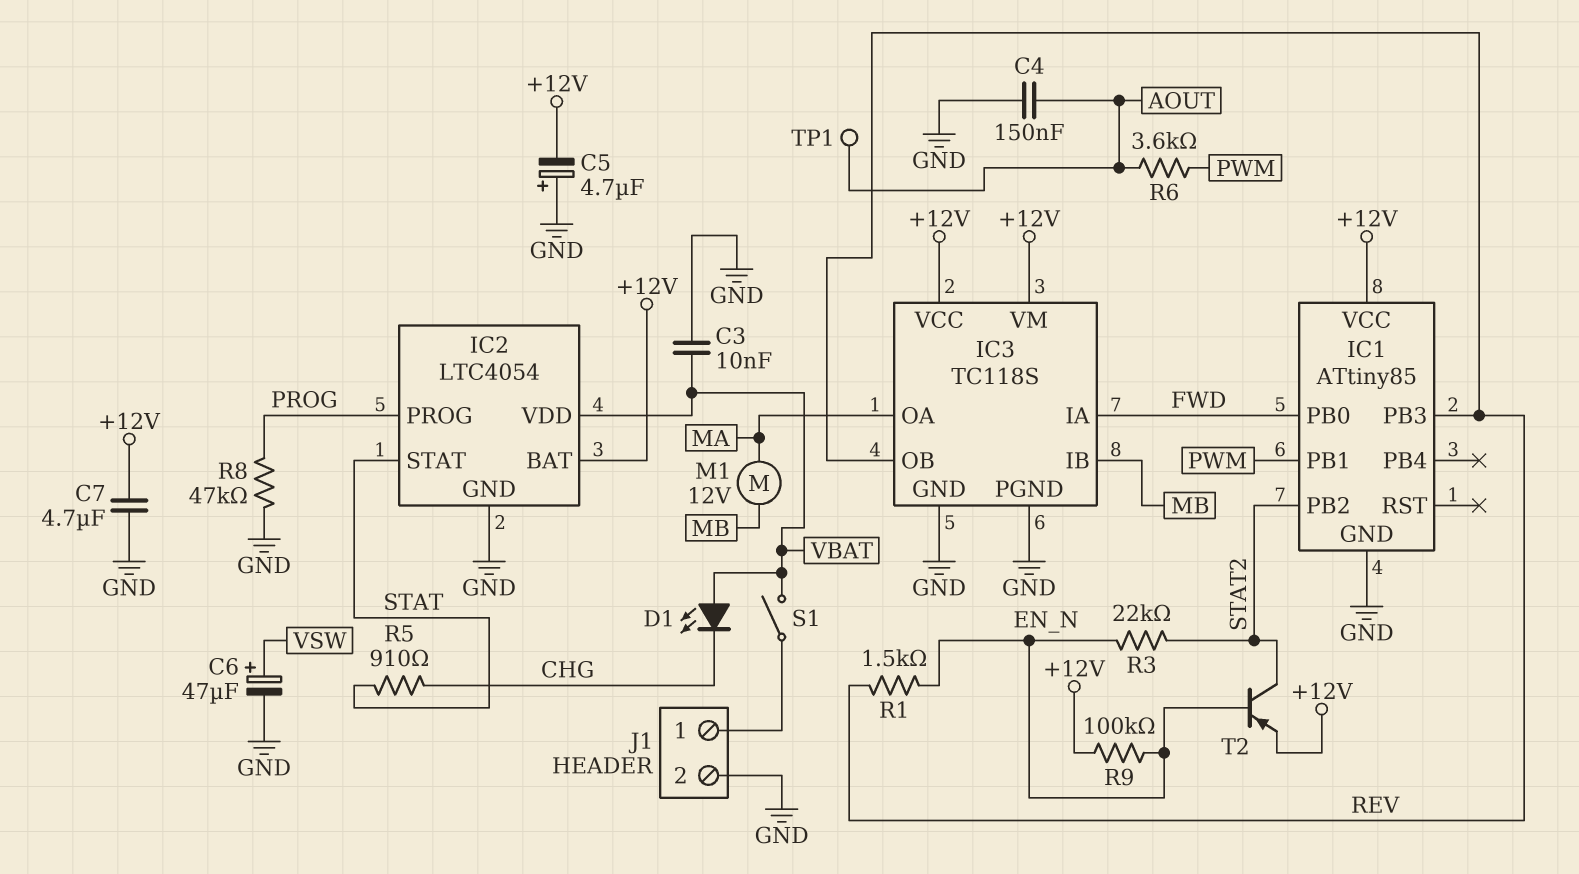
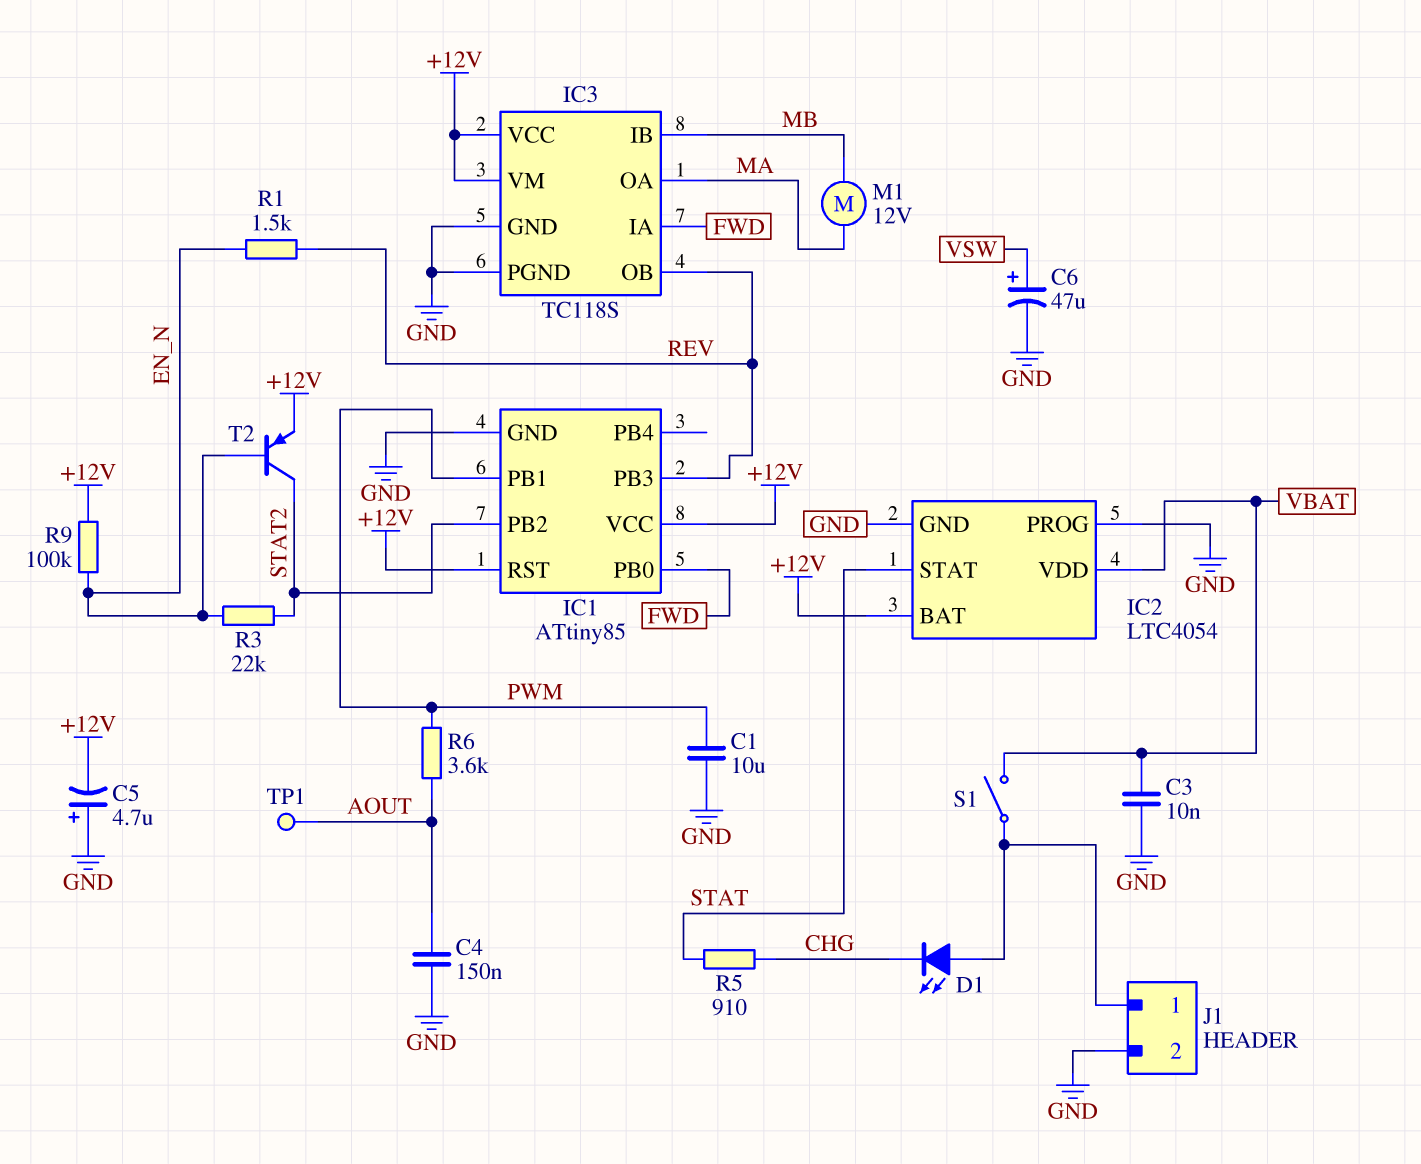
C1: none -> 10uF (GND, PWM)
C7: 4.7uF (+12V, GND) -> none
D1: LED (A VBAT, K CHG) -> LED (A J1/1, K CHG)
IC1 pin RST: none -> +12V
IC2 pin PROG: PROG -> GND
R8: 47k (GND, PROG) -> none

